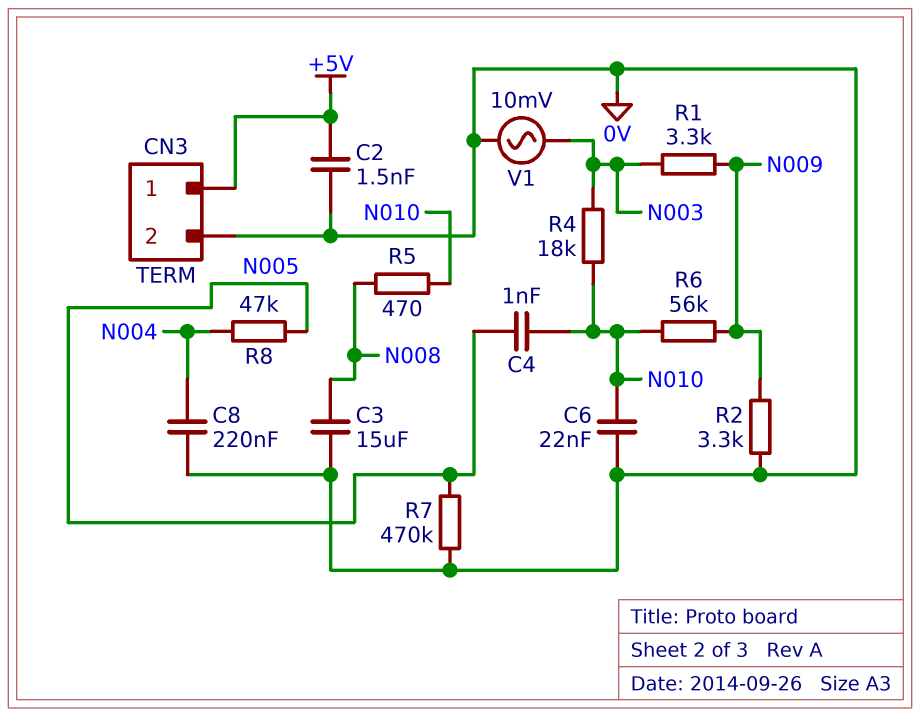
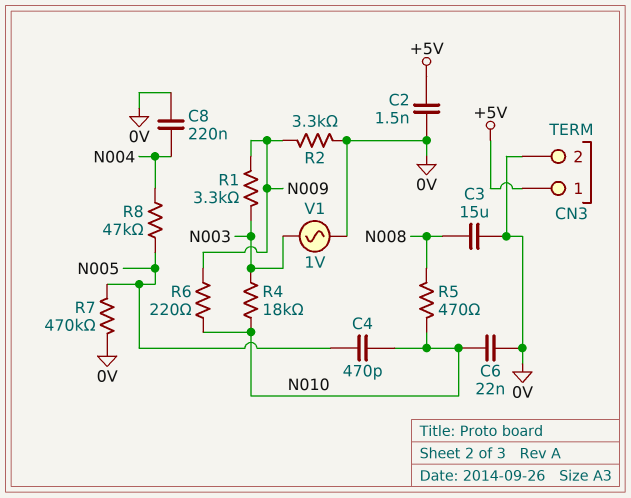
C4: 1nF (N005, N010) -> 470pF (N005, N010)
R6: 56k (N009, N010) -> 220 (N009, N010)
V1: AC 10mV (0V, N003) -> AC 1V (0V, N003)

